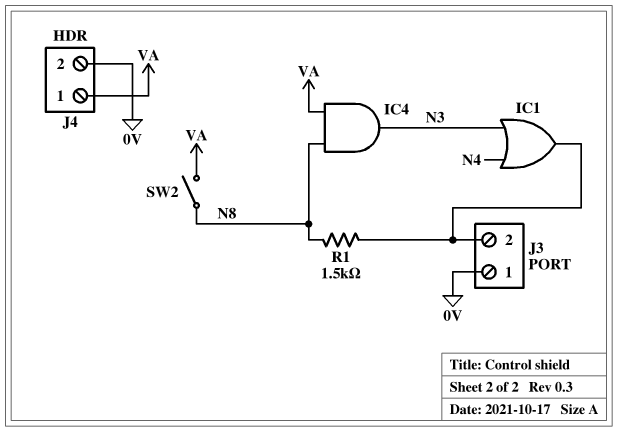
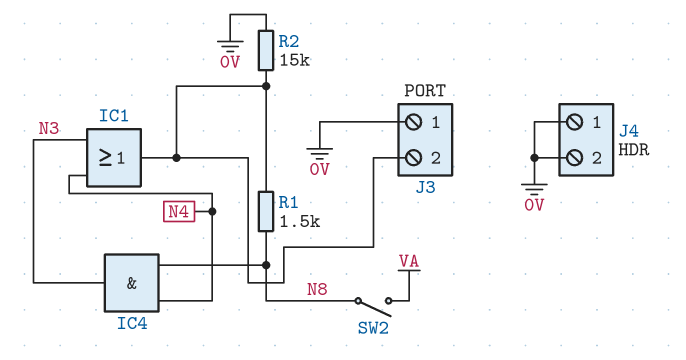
IC4: AND (in N8, in VA, out N3) -> AND (in N4, in N8, out N3)
J4 pin 1: VA -> 0V
R2: none -> 15k (0V, J3/2)

